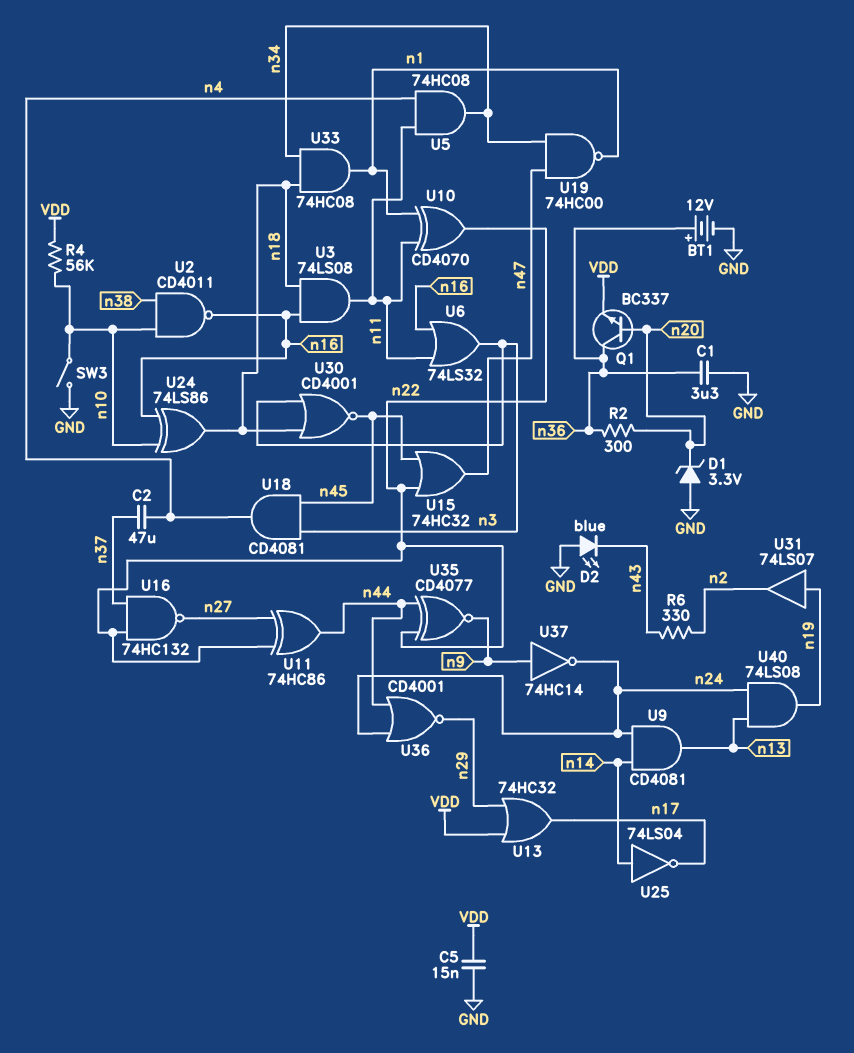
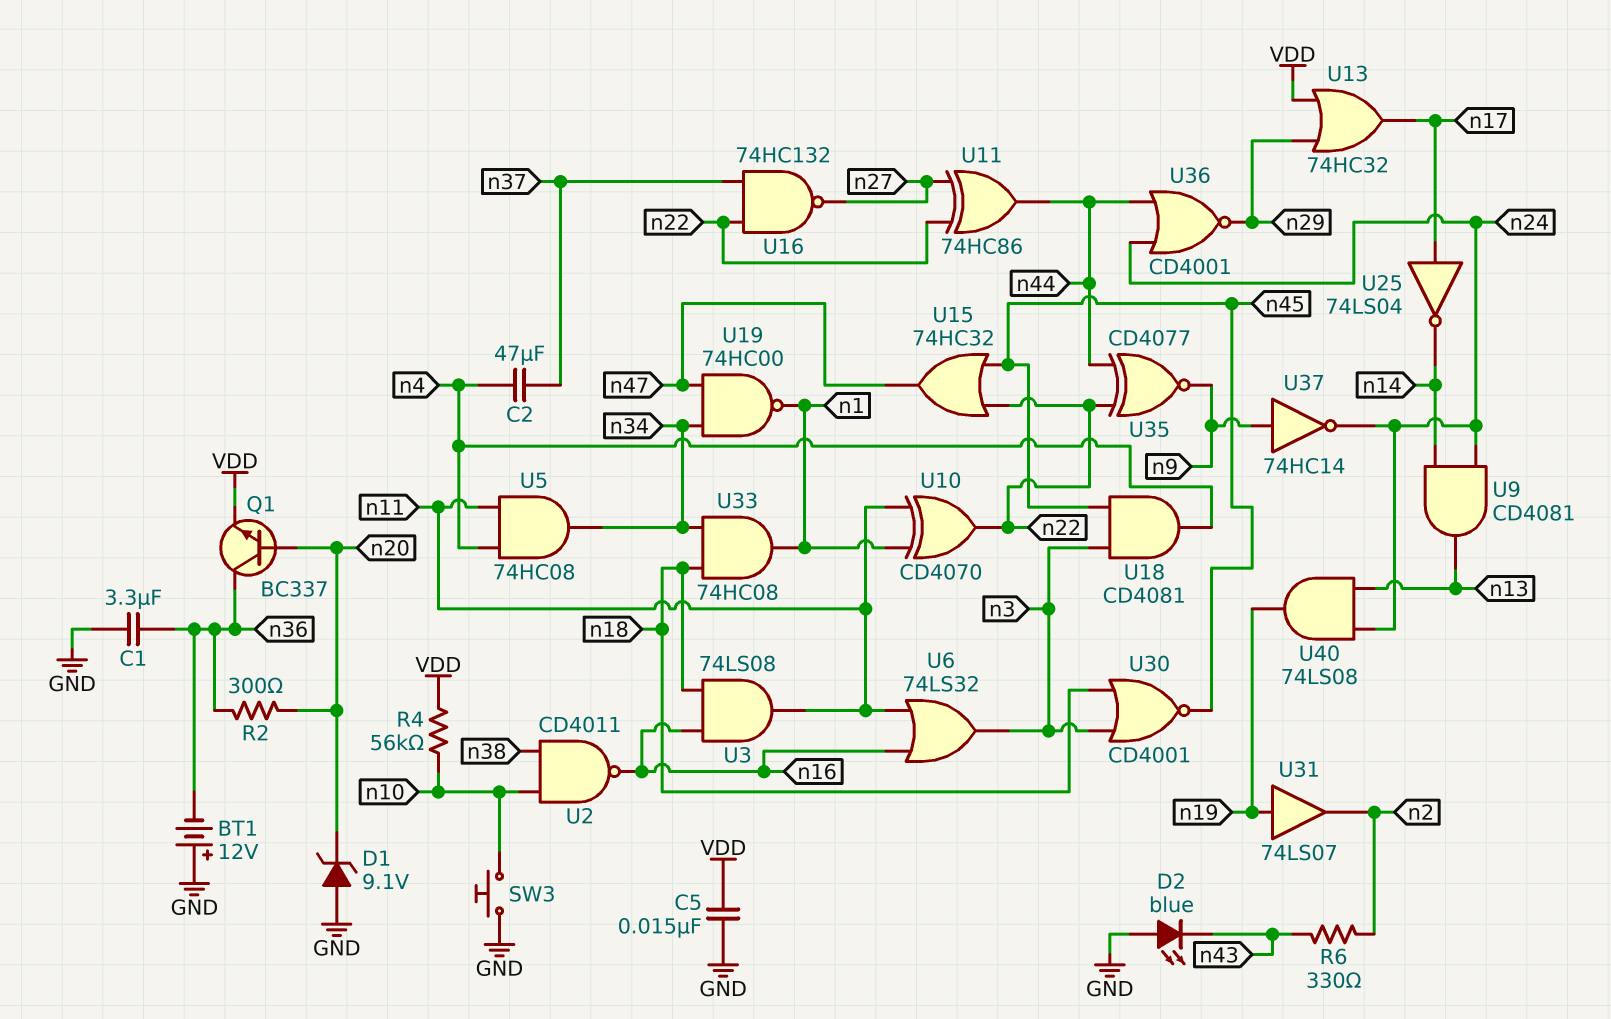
BT1: 12V (plus n36, minus GND) -> 12V (plus GND, minus n36)
D1: zener 3.3V (A GND, K n20) -> zener 9.1V (A GND, K n20)
SW3: switch (GND, n10) -> button (GND, n10)
U24: XOR 74LS86 (in n10, in n16, out n18) -> none
U25: NOT 74LS04 (in n14, out n17) -> NOT 74LS04 (in n17, out n14)

